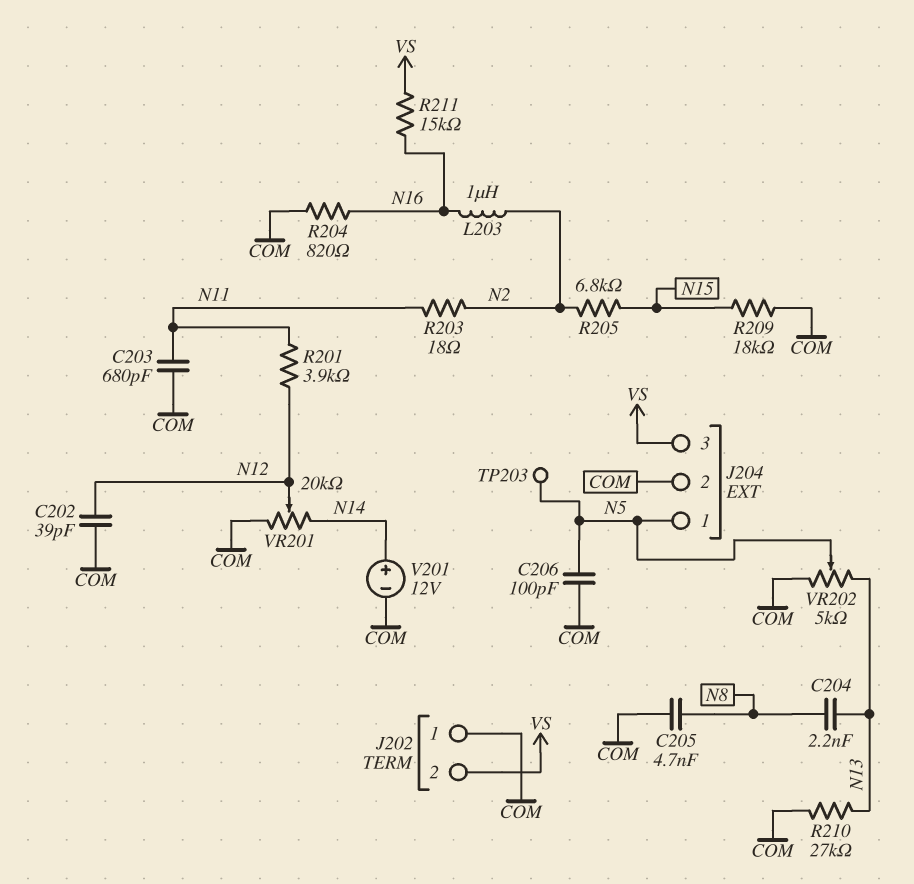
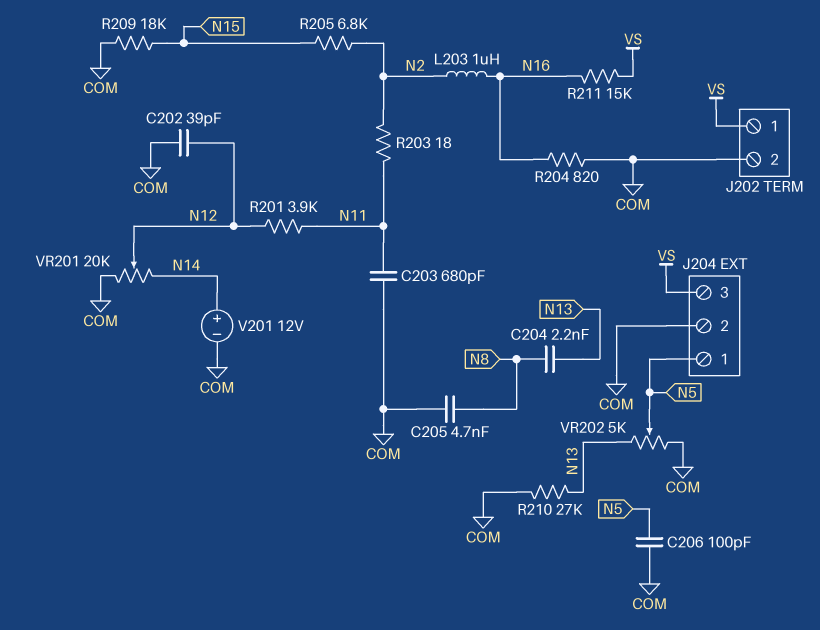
J202 pin 1: COM -> VS
J202 pin 2: VS -> COM
TP203: test point (N5) -> none

